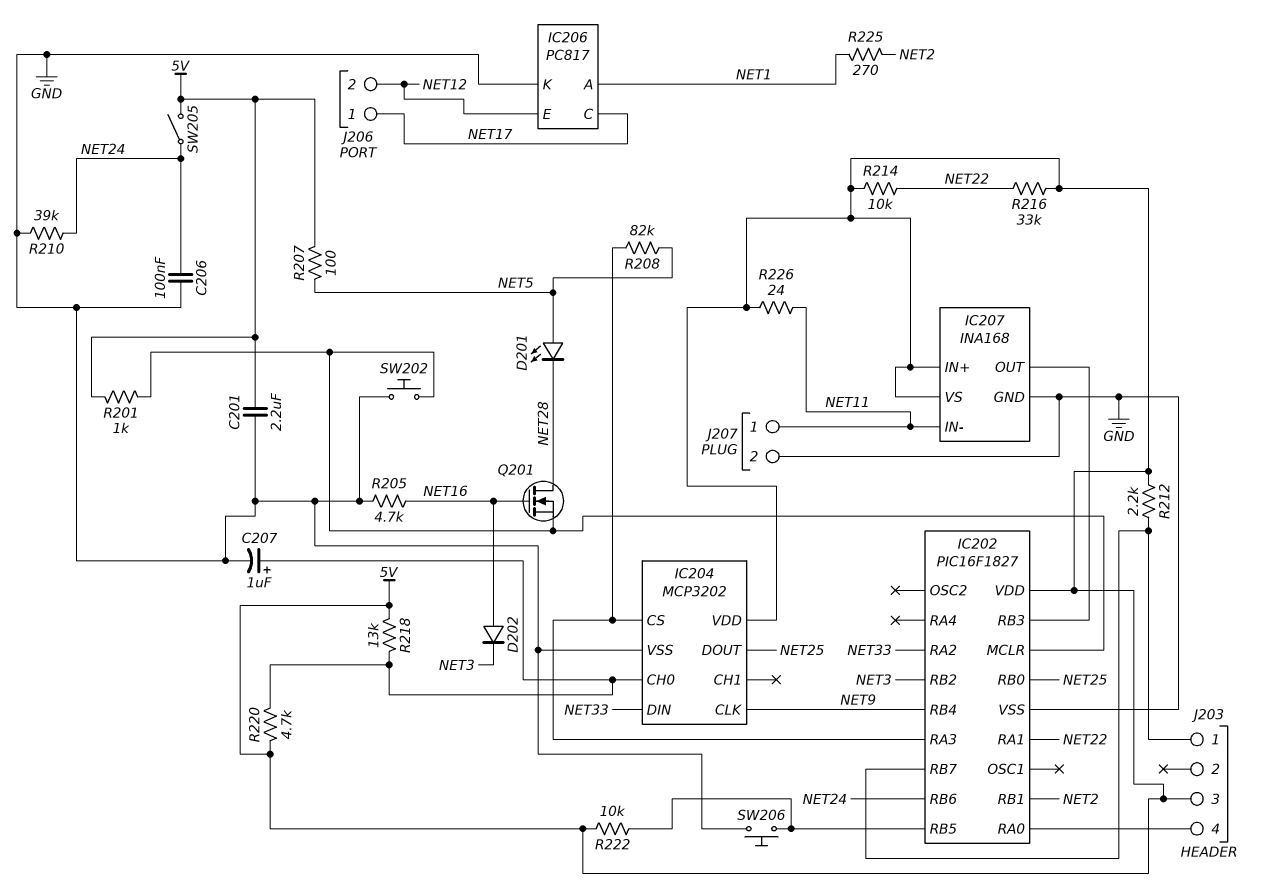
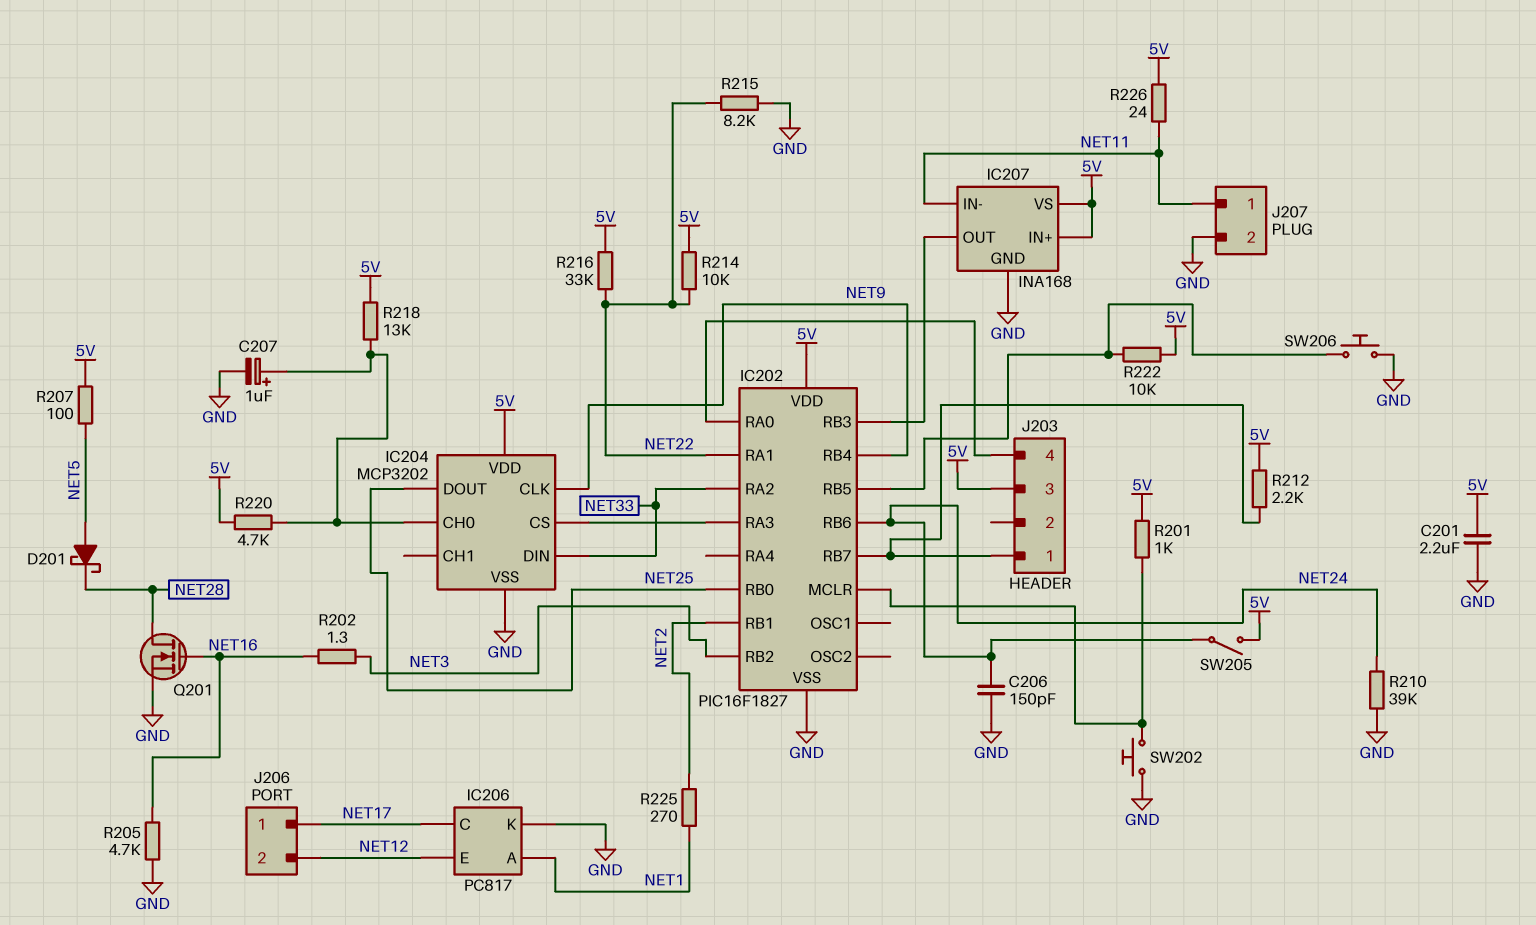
C206: 100nF (GND, NET24) -> 150pF (GND, NET24)
D201: LED (A NET5, K NET28) -> schottky (A NET5, K NET28)
D202: diode (A NET16, K NET3) -> none
Q201: NMOS (G NET16, D NET28, S IC202/MCLR) -> NMOS (G NET16, D NET28, S GND)
R202: none -> 1.3 (NET3, NET16)
R208: 82k (IC202/RA3, NET5) -> none
R215: none -> 8.2k (GND, NET22)

